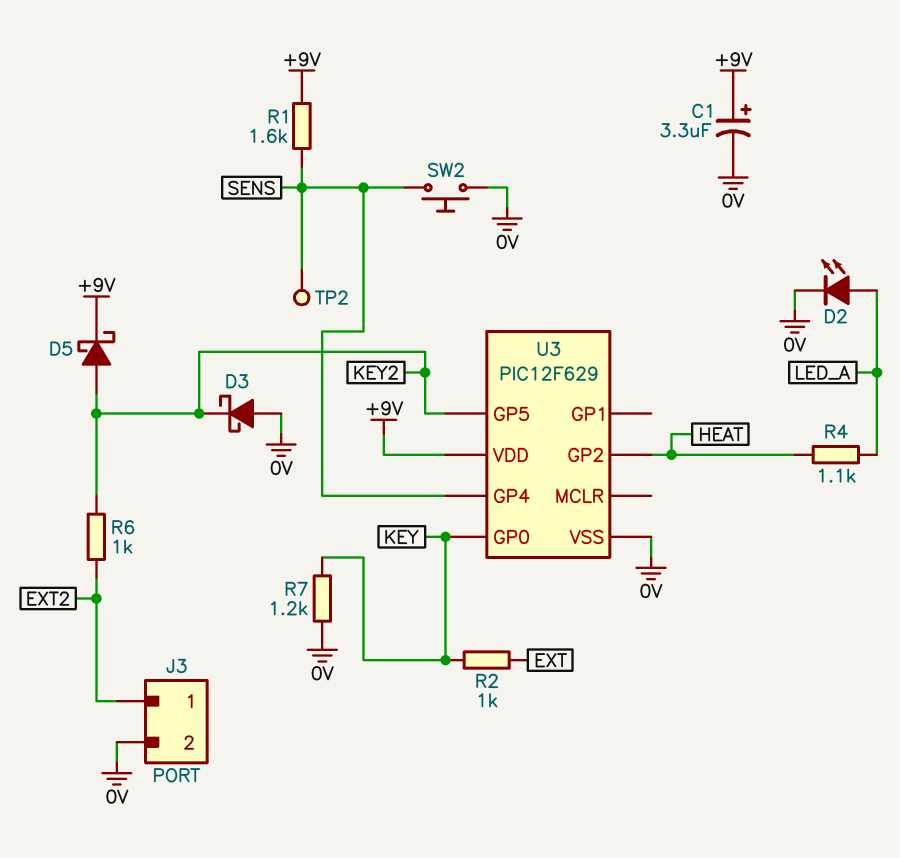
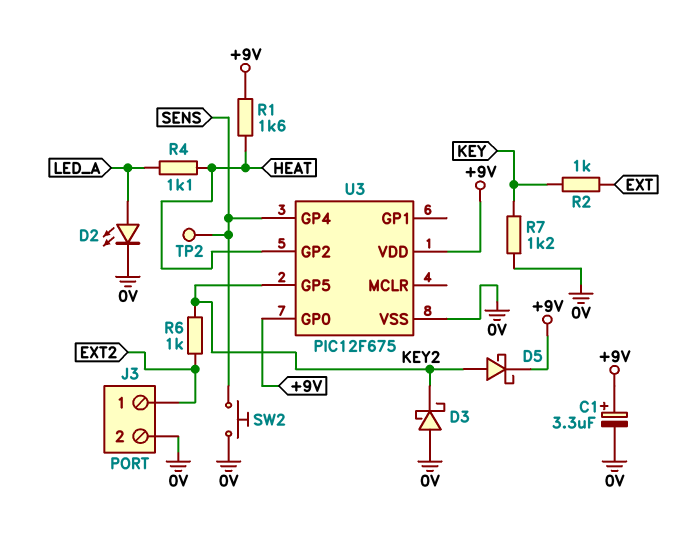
R1: 1.6k (+9V, SENS) -> 1.6k (+9V, HEAT)
U3: PIC12F629 -> PIC12F675
U3 pin GP0: KEY -> +9V

